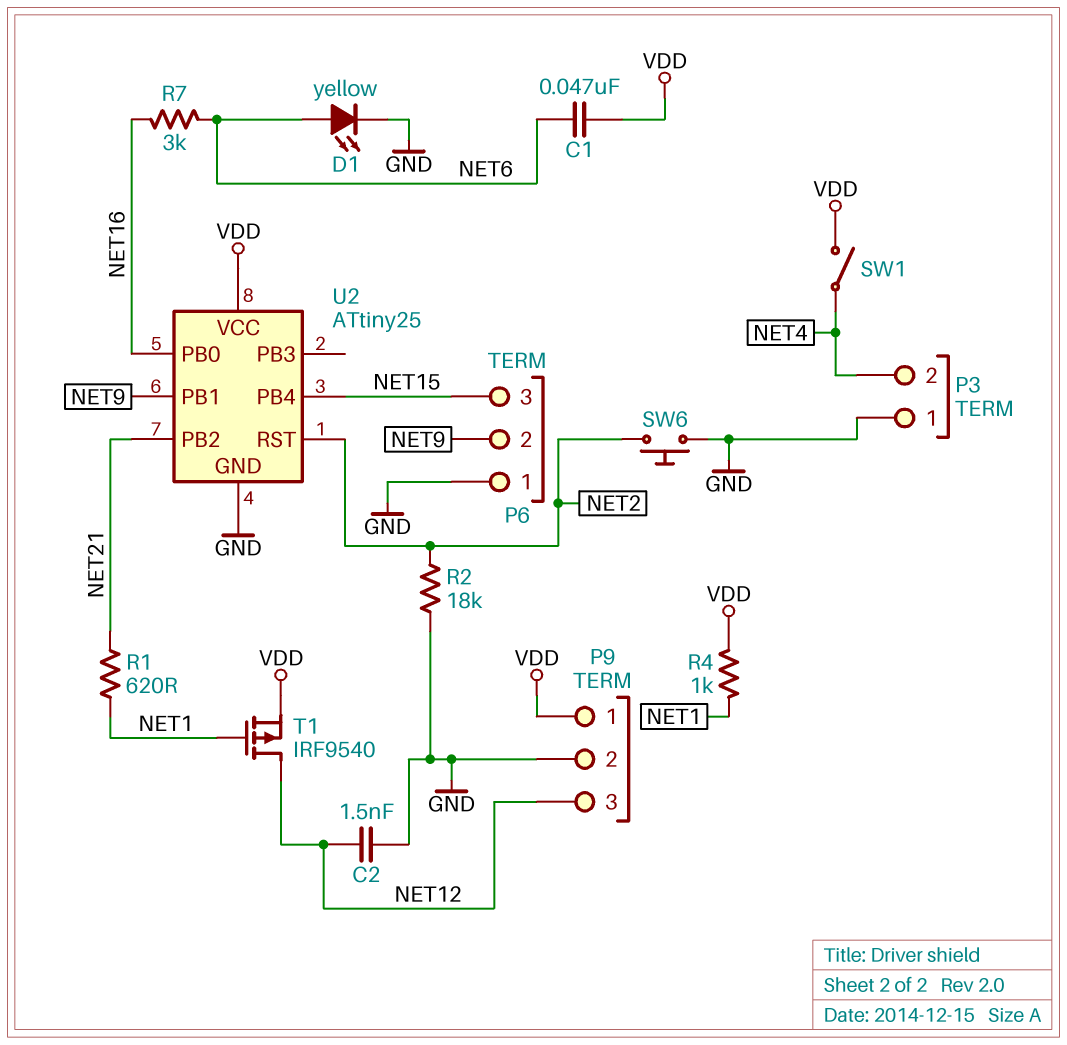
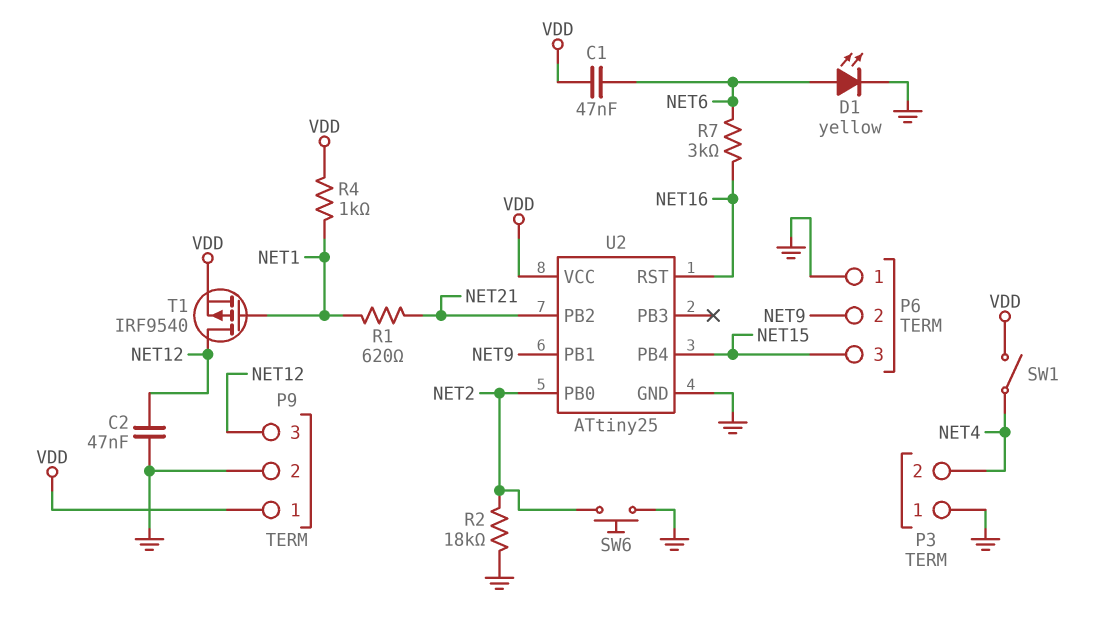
C2: 1.5nF (GND, NET12) -> 47nF (GND, NET12)
U2 pin PB0: NET16 -> NET2
U2 pin RST: NET2 -> NET16

